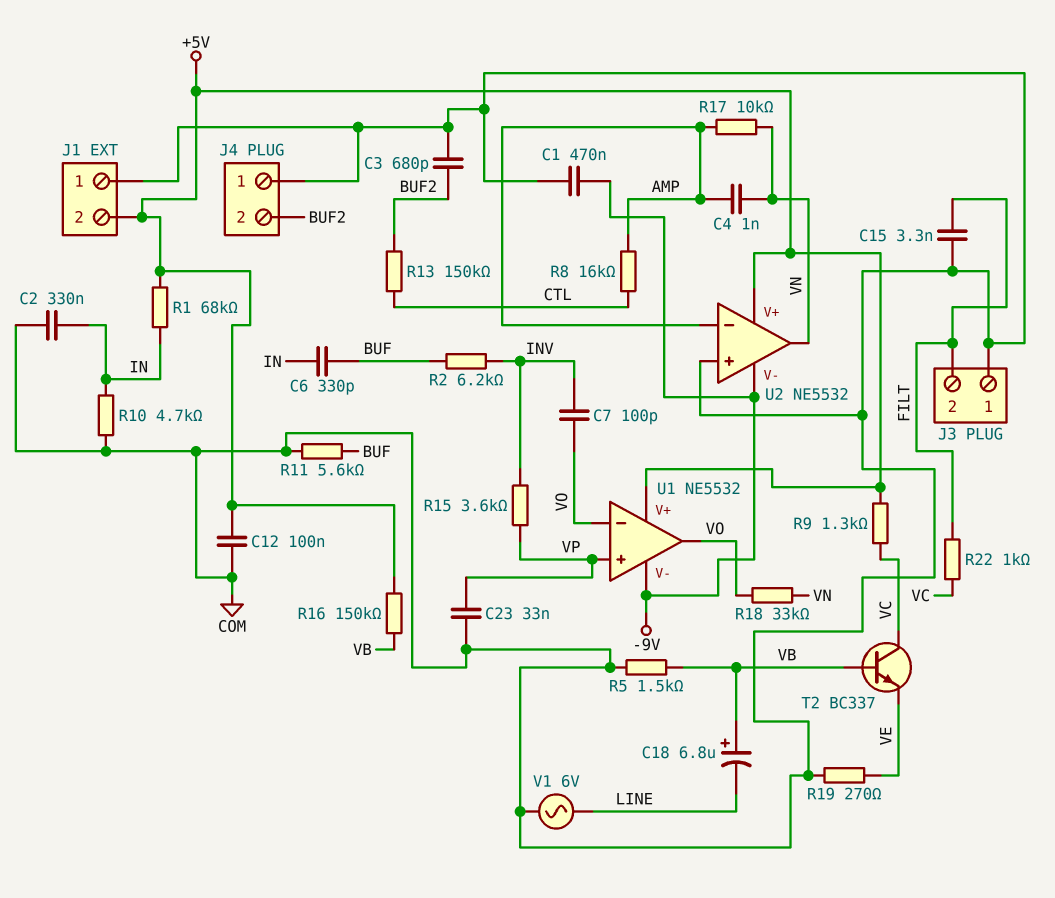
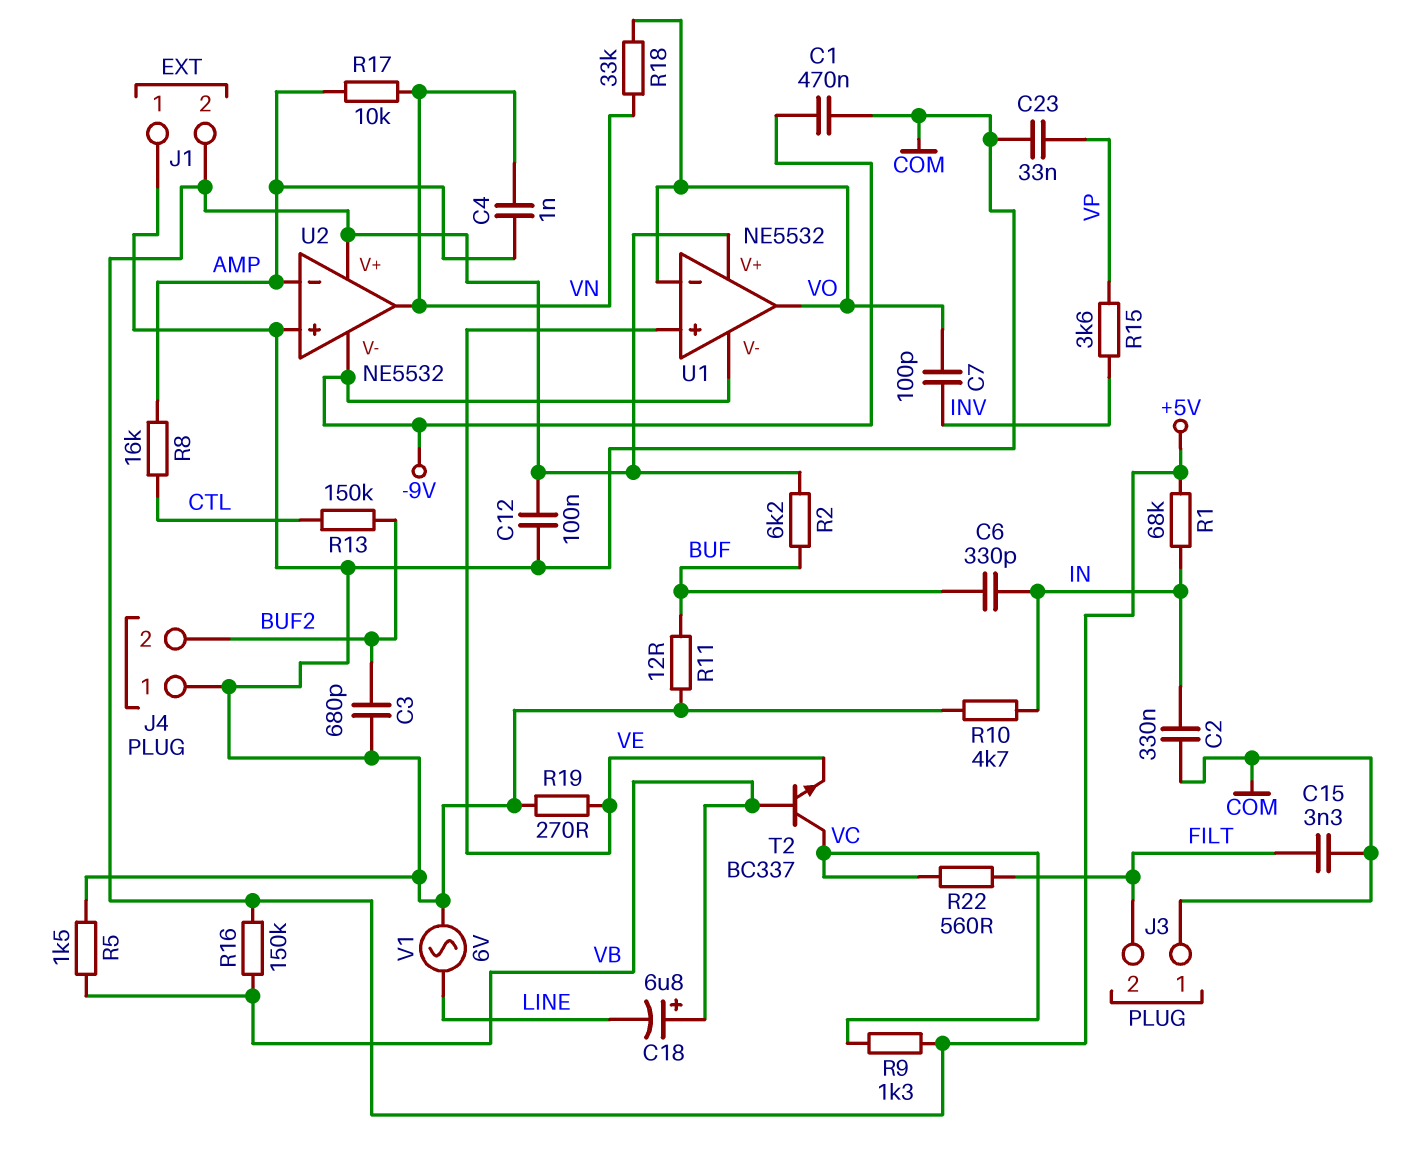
R2: 6.2k (BUF, INV) -> 6.2k (+5V, BUF)
R11: 5.6k (BUF, COM) -> 12 (BUF, COM)
R22: 1k (FILT, VC) -> 560 (FILT, VC)
U1 pin in+: VP -> VE

